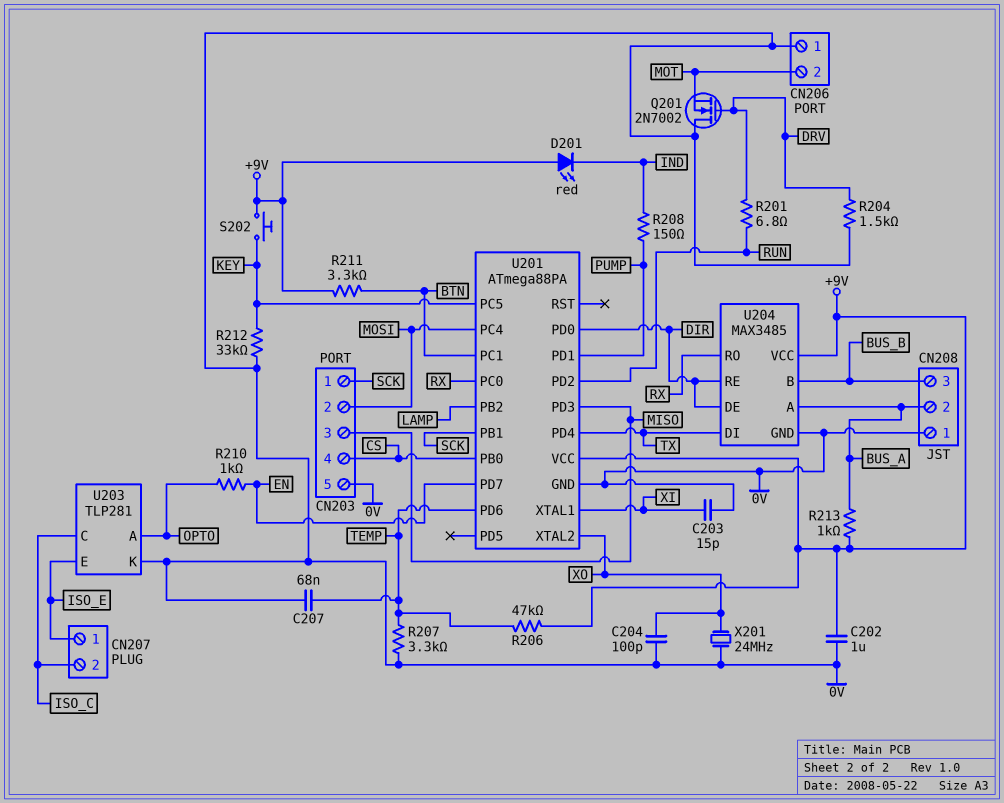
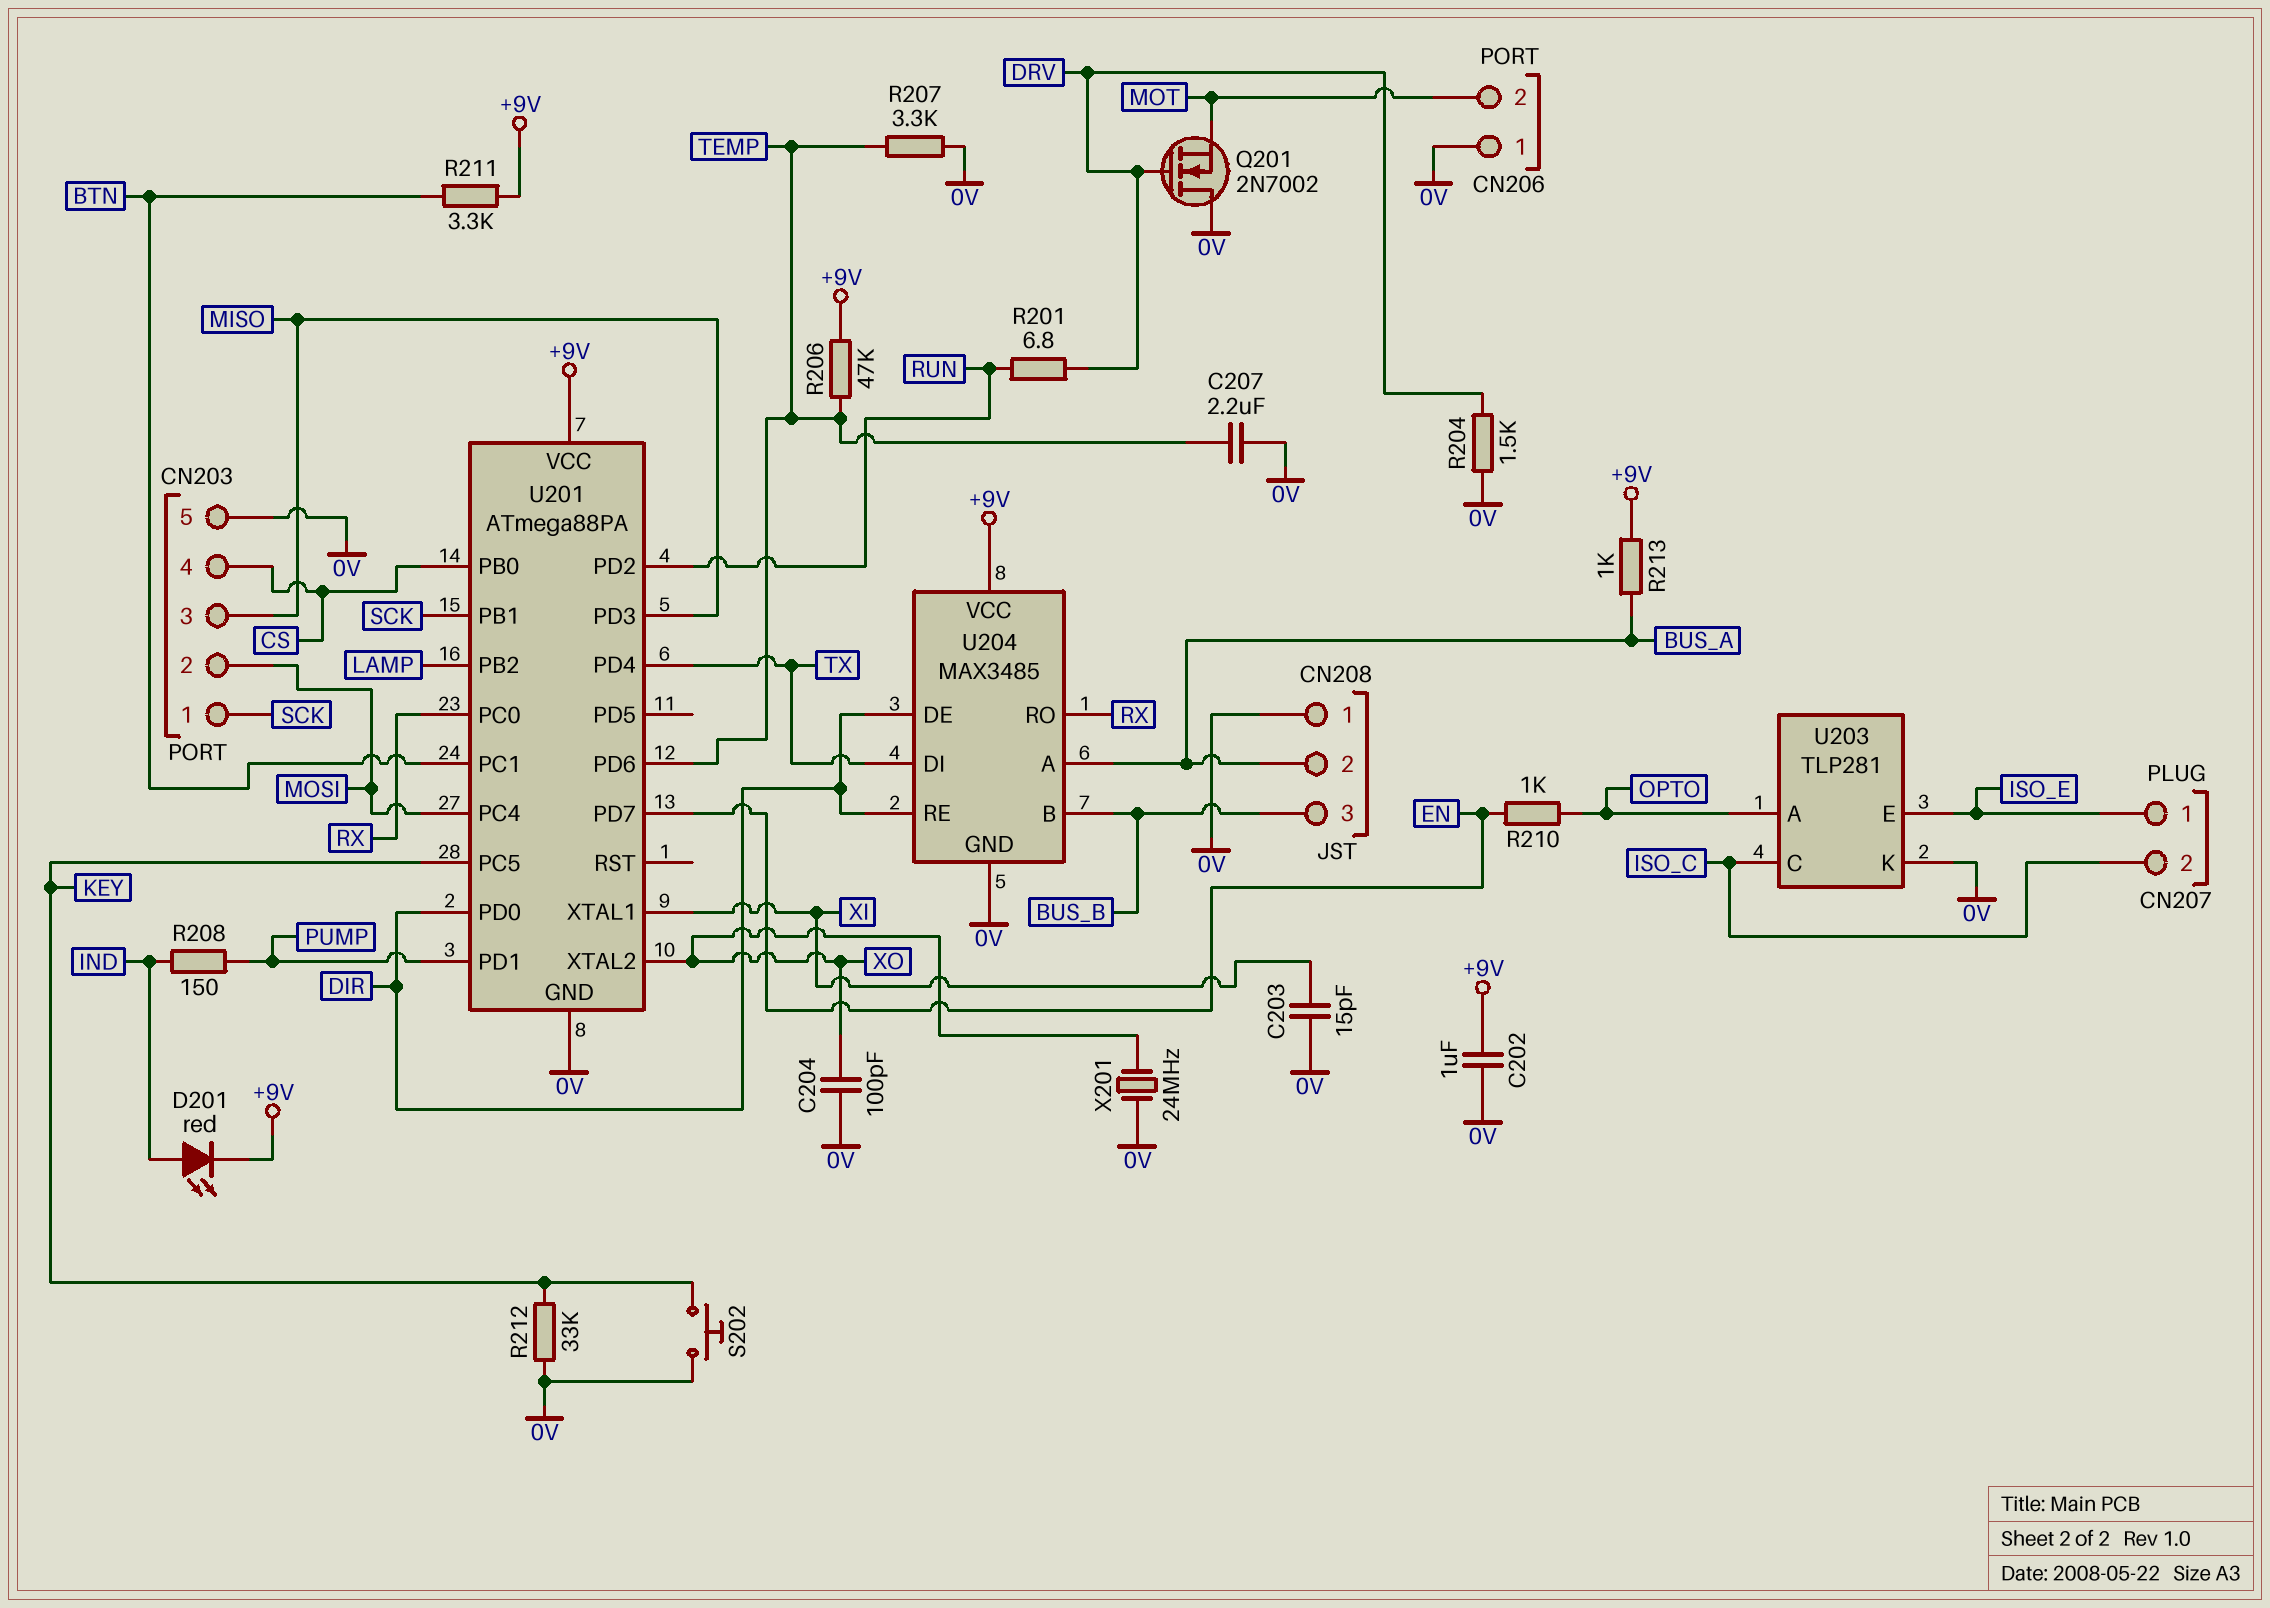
C207: 68nF (0V, TEMP) -> 2.2uF (0V, TEMP)
D201: LED red (A +9V, K IND) -> LED red (A IND, K +9V)
S202: button (+9V, KEY) -> button (0V, KEY)

